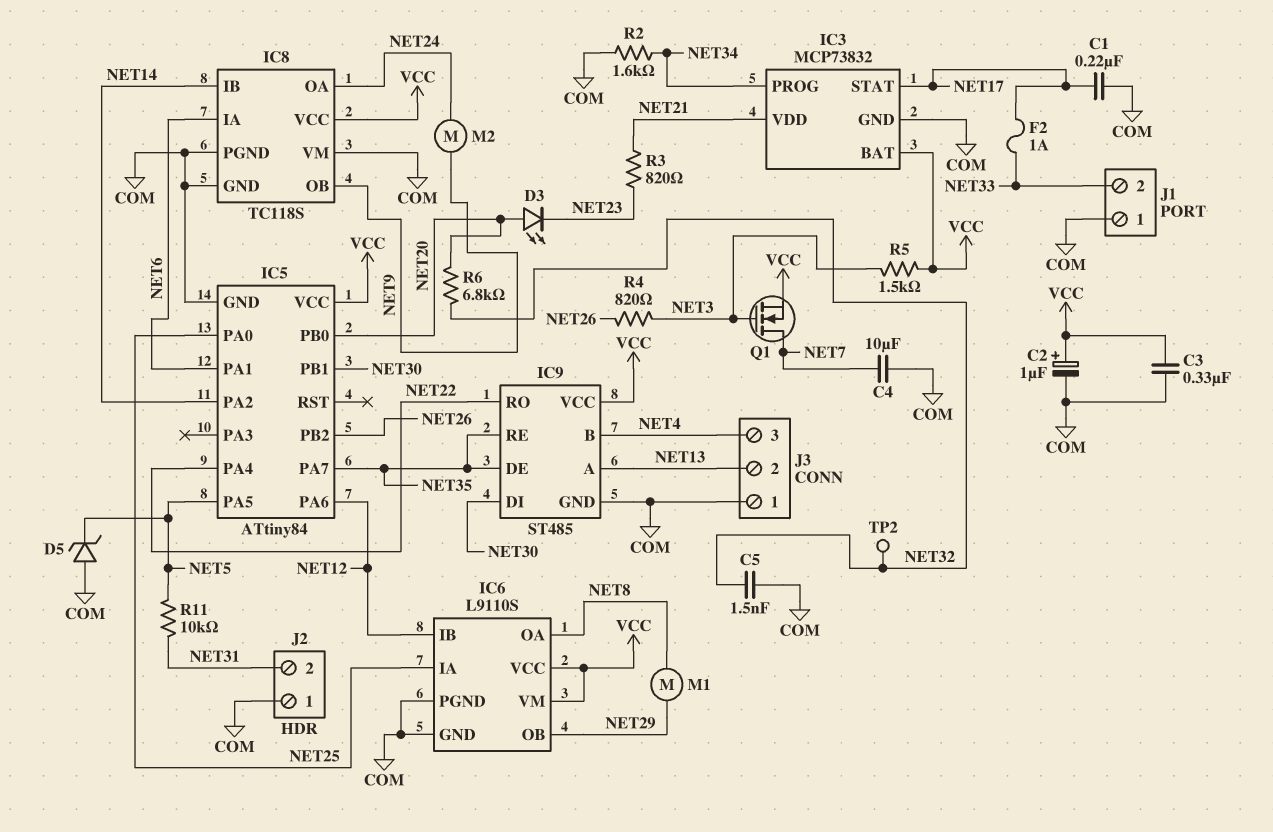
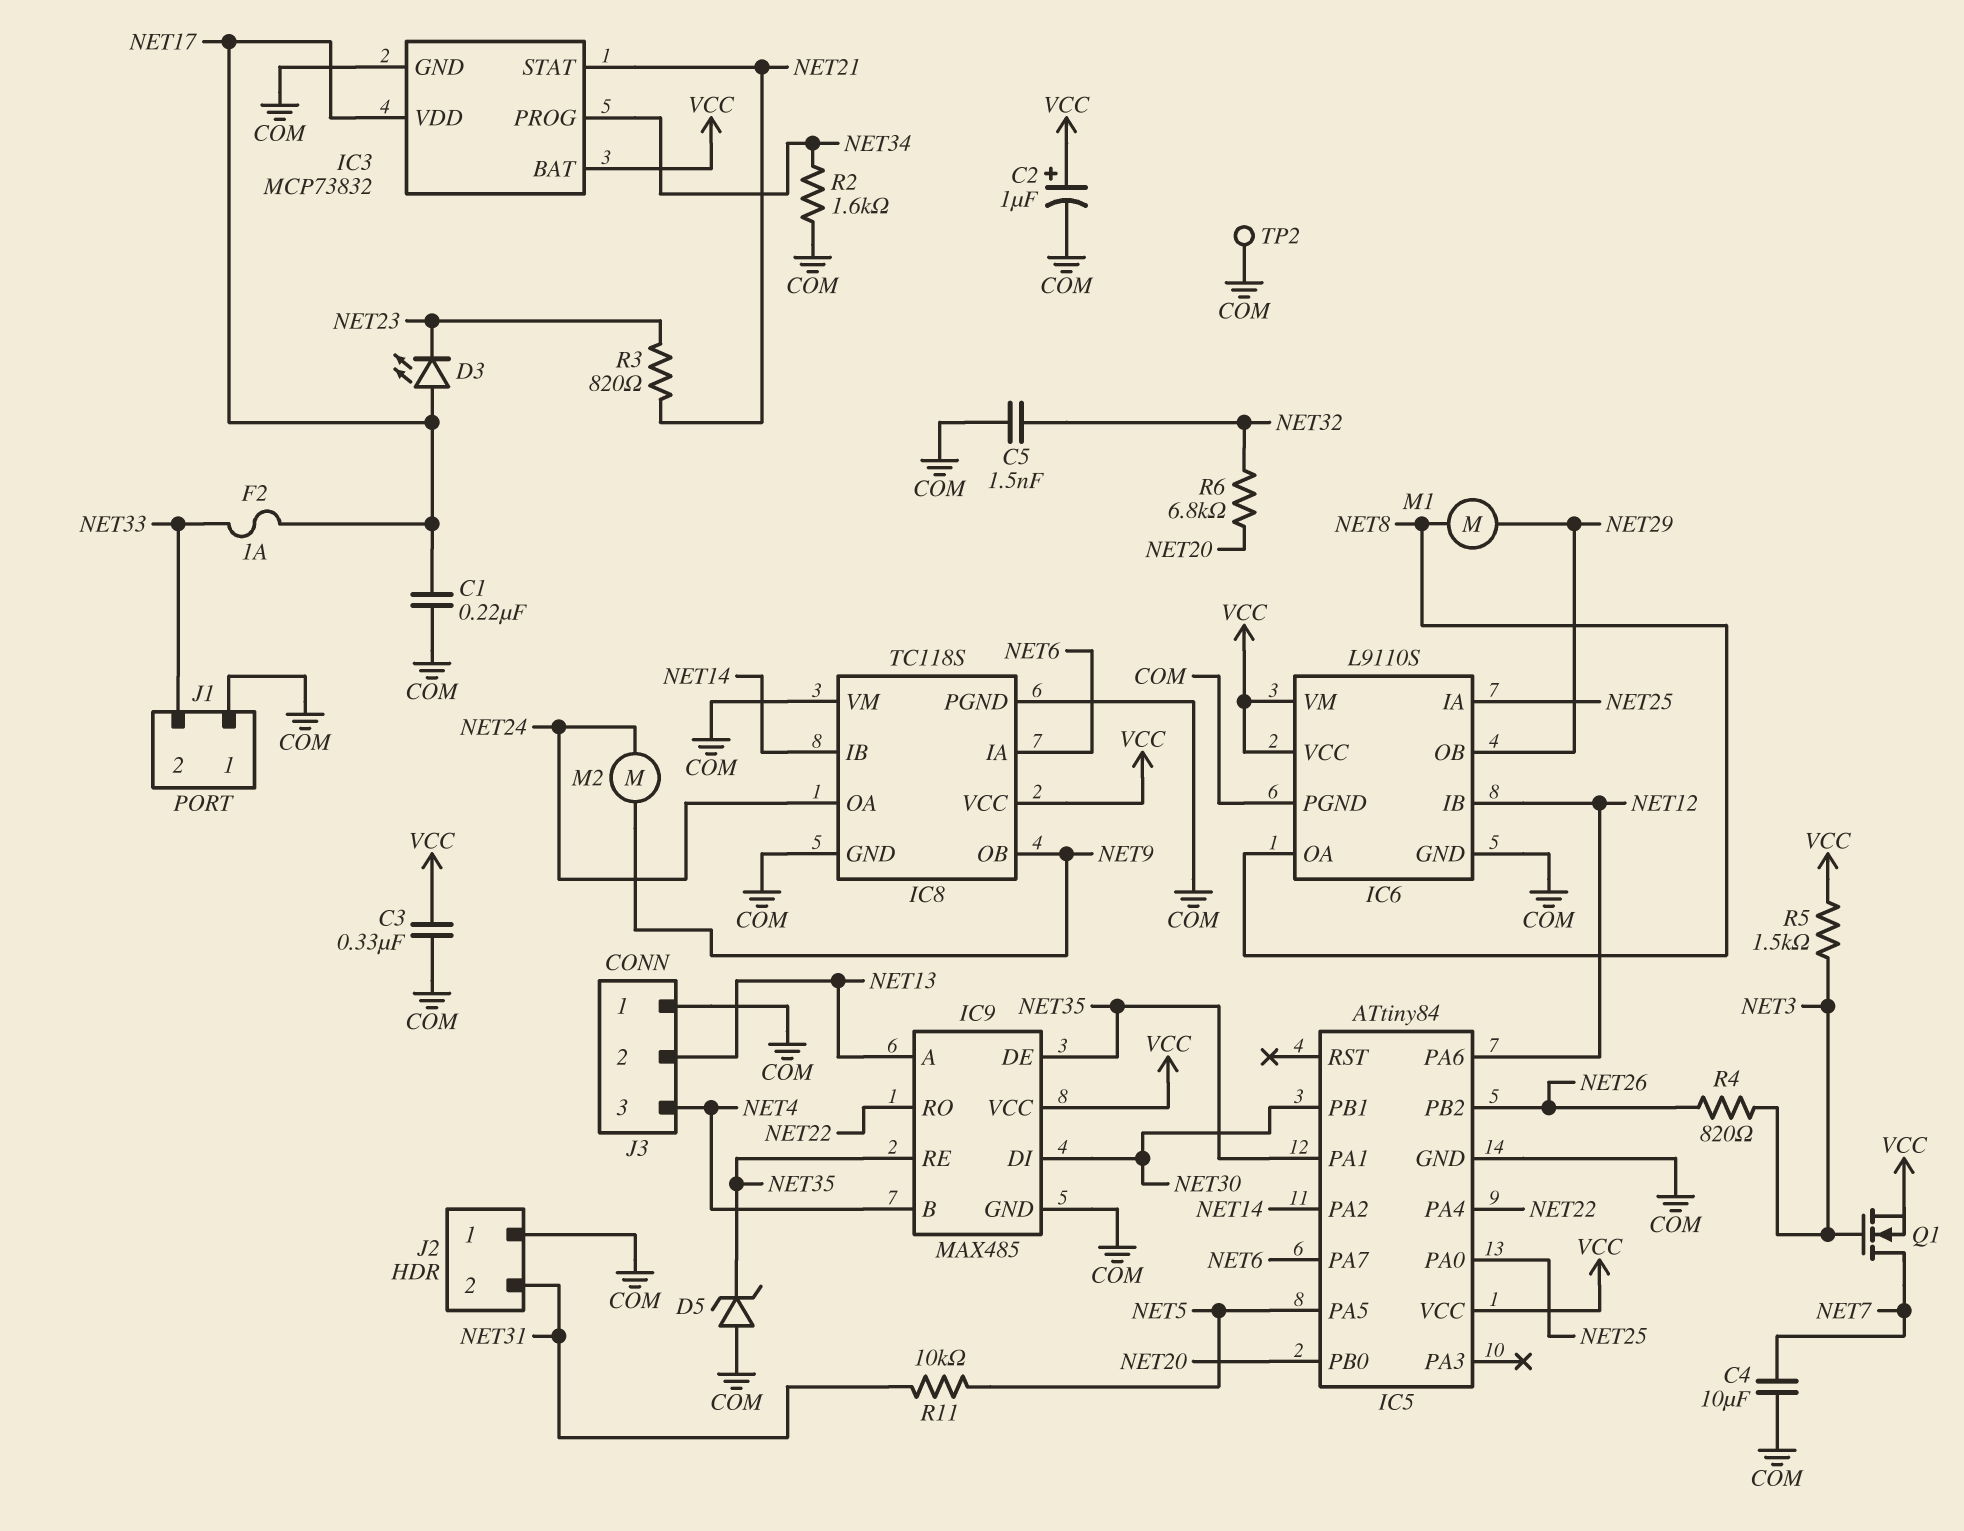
D3: LED (A NET20, K NET23) -> LED (A NET17, K NET23)
D5: zener (A COM, K NET5) -> zener (A COM, K NET35)
IC3 pin STAT: NET17 -> NET21
IC3 pin VDD: NET21 -> NET17
IC5 pin PA1: NET6 -> NET35
IC5 pin PA7: NET35 -> NET6
IC9: ST485 -> MAX485
TP2: test point (NET32) -> test point (COM)

